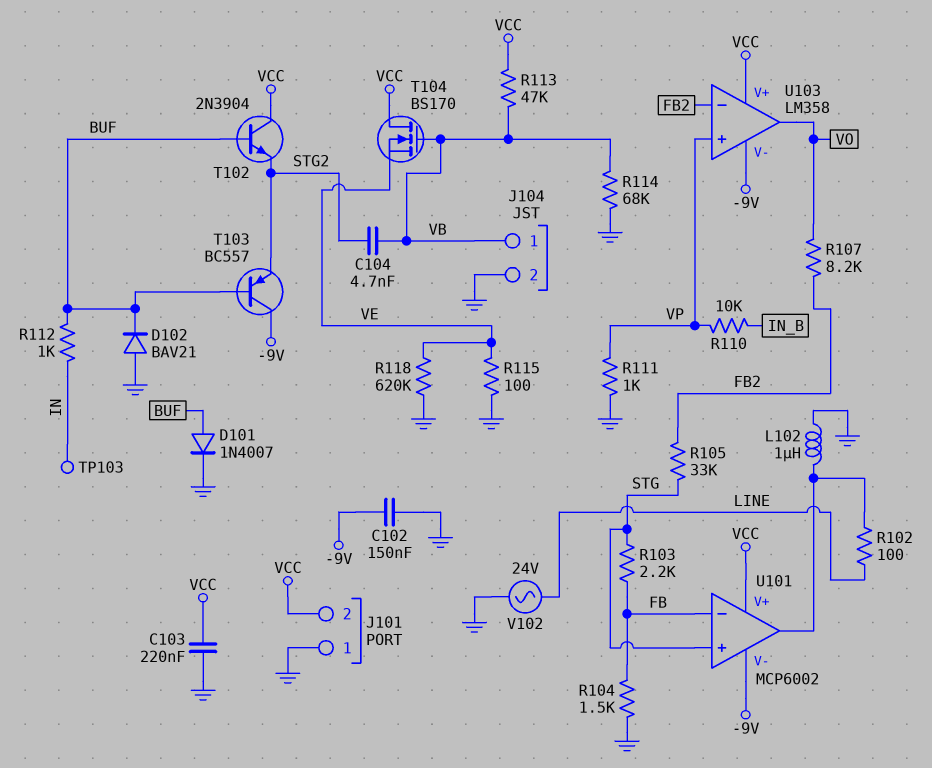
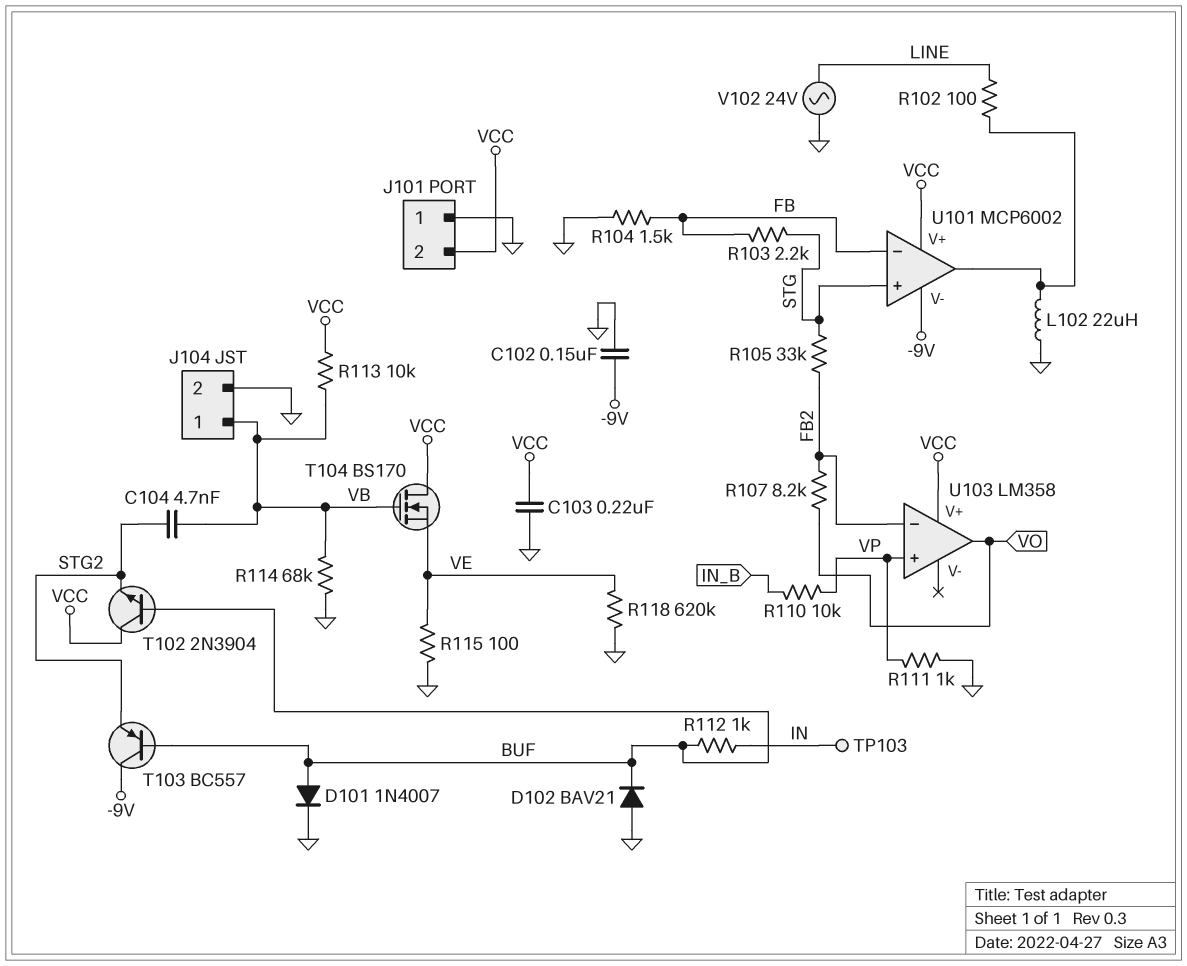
L102: 1uH (GND, U101/out) -> 22uH (GND, U101/out)
R113: 47k (VB, VCC) -> 10k (VB, VCC)
U103 pin V-: -9V -> none

